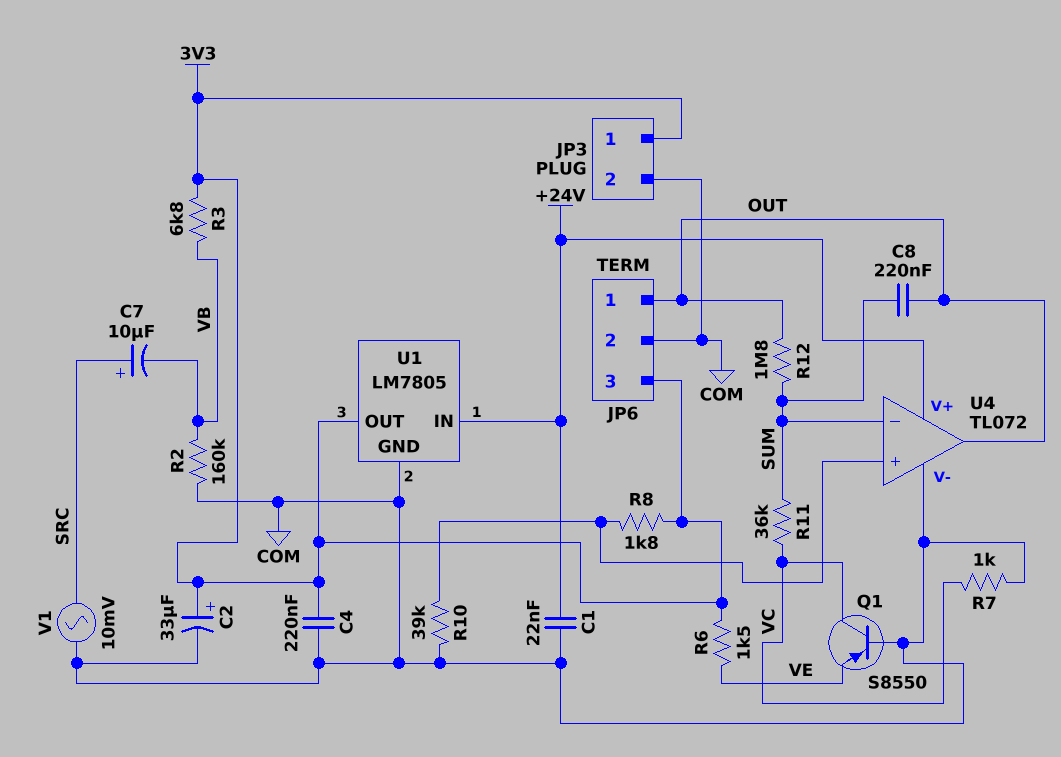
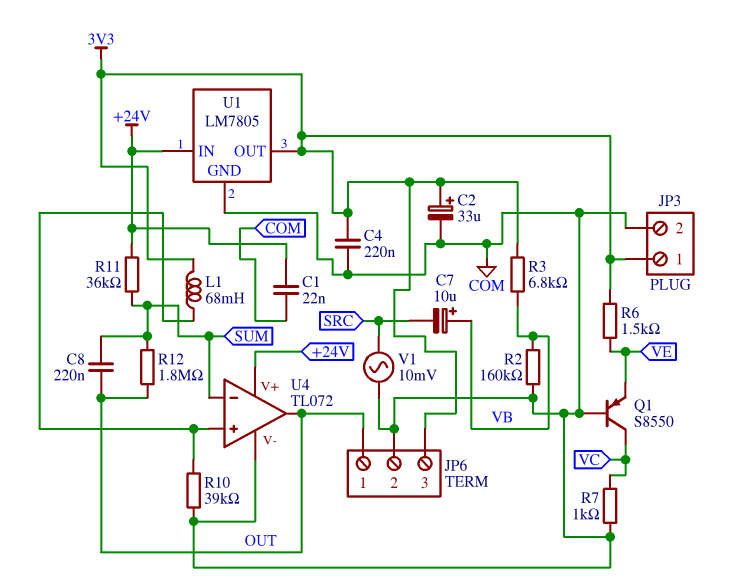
C7: 10uF (plus SRC, minus VB) -> 10uF (plus VB, minus SRC)
L1: none -> 68mH (3V3, U4/in+)
R8: 1.8k (3V3, U4/in+) -> none
R11: 36k (SUM, VC) -> 36k (+24V, SUM)

